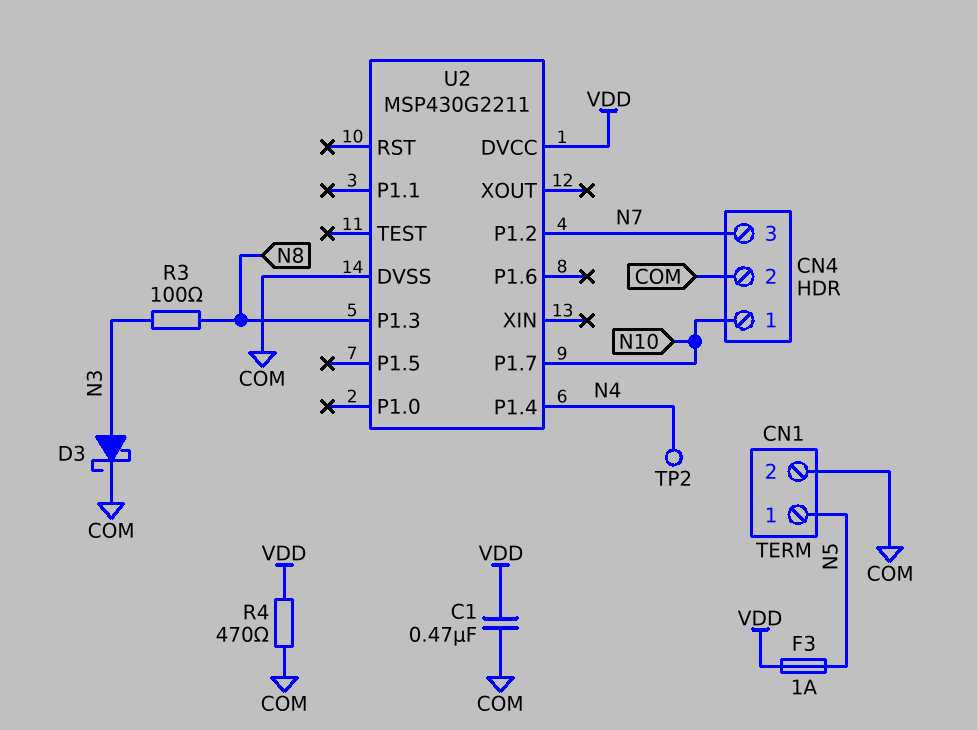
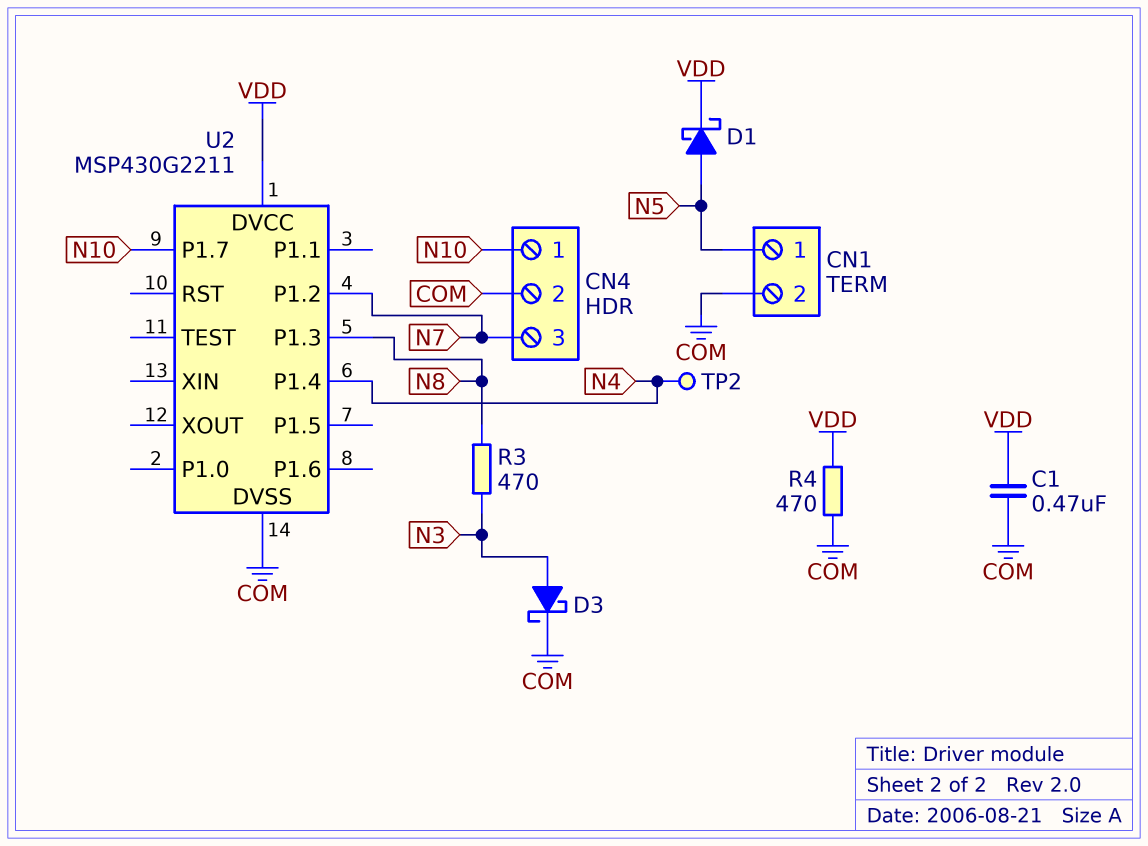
D1: none -> schottky (A N5, K VDD)
F3: 1A (N5, VDD) -> none
R3: 100 (N3, N8) -> 470 (N3, N8)

